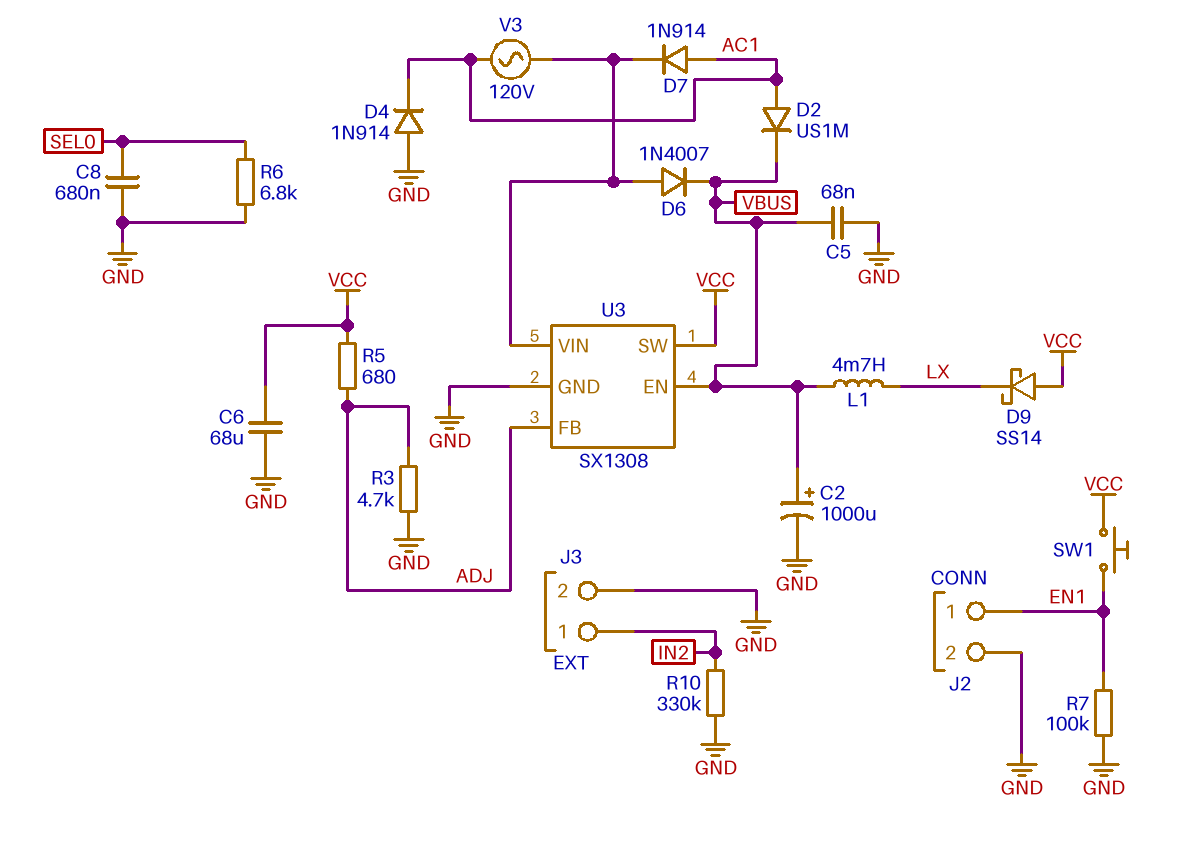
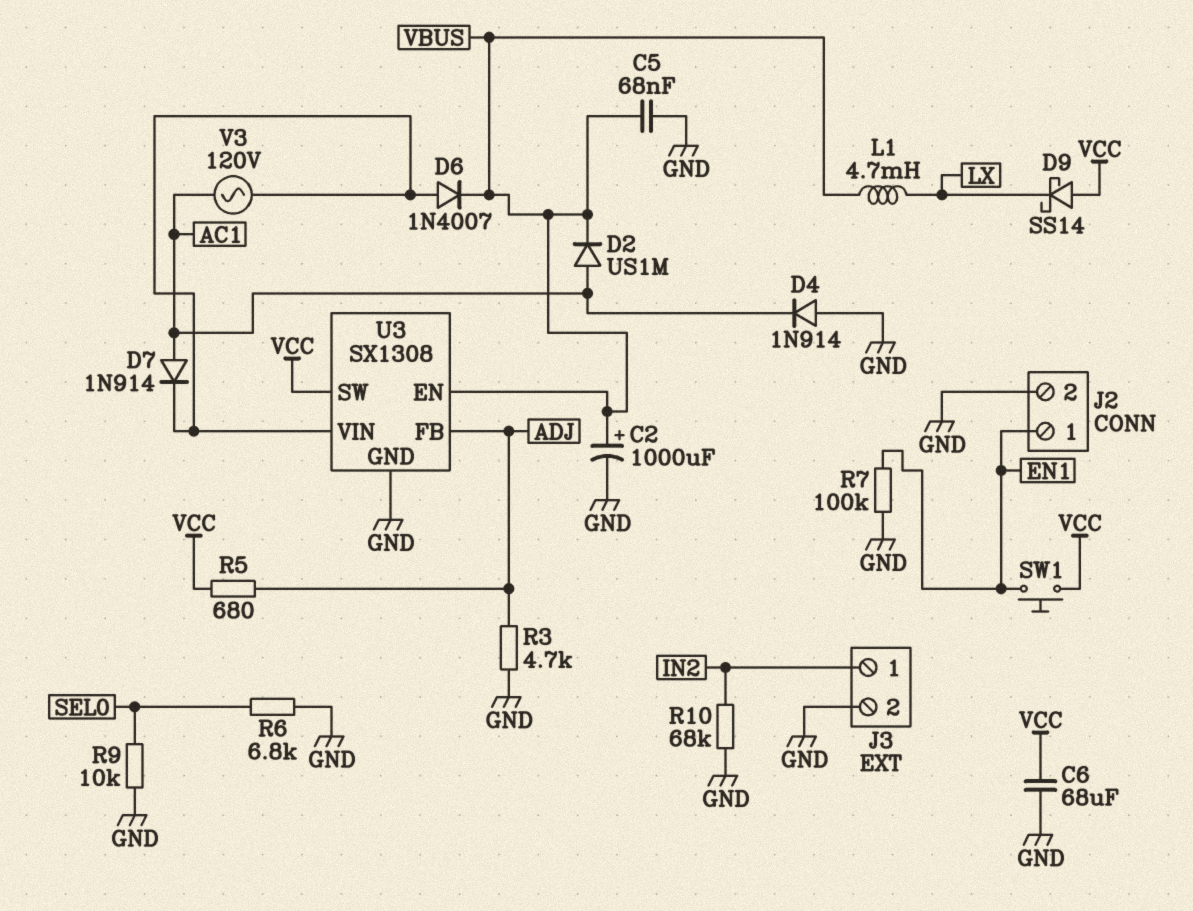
C8: 680nF (GND, SEL0) -> none
R9: none -> 10k (GND, SEL0)
R10: 330k (GND, IN2) -> 68k (GND, IN2)

